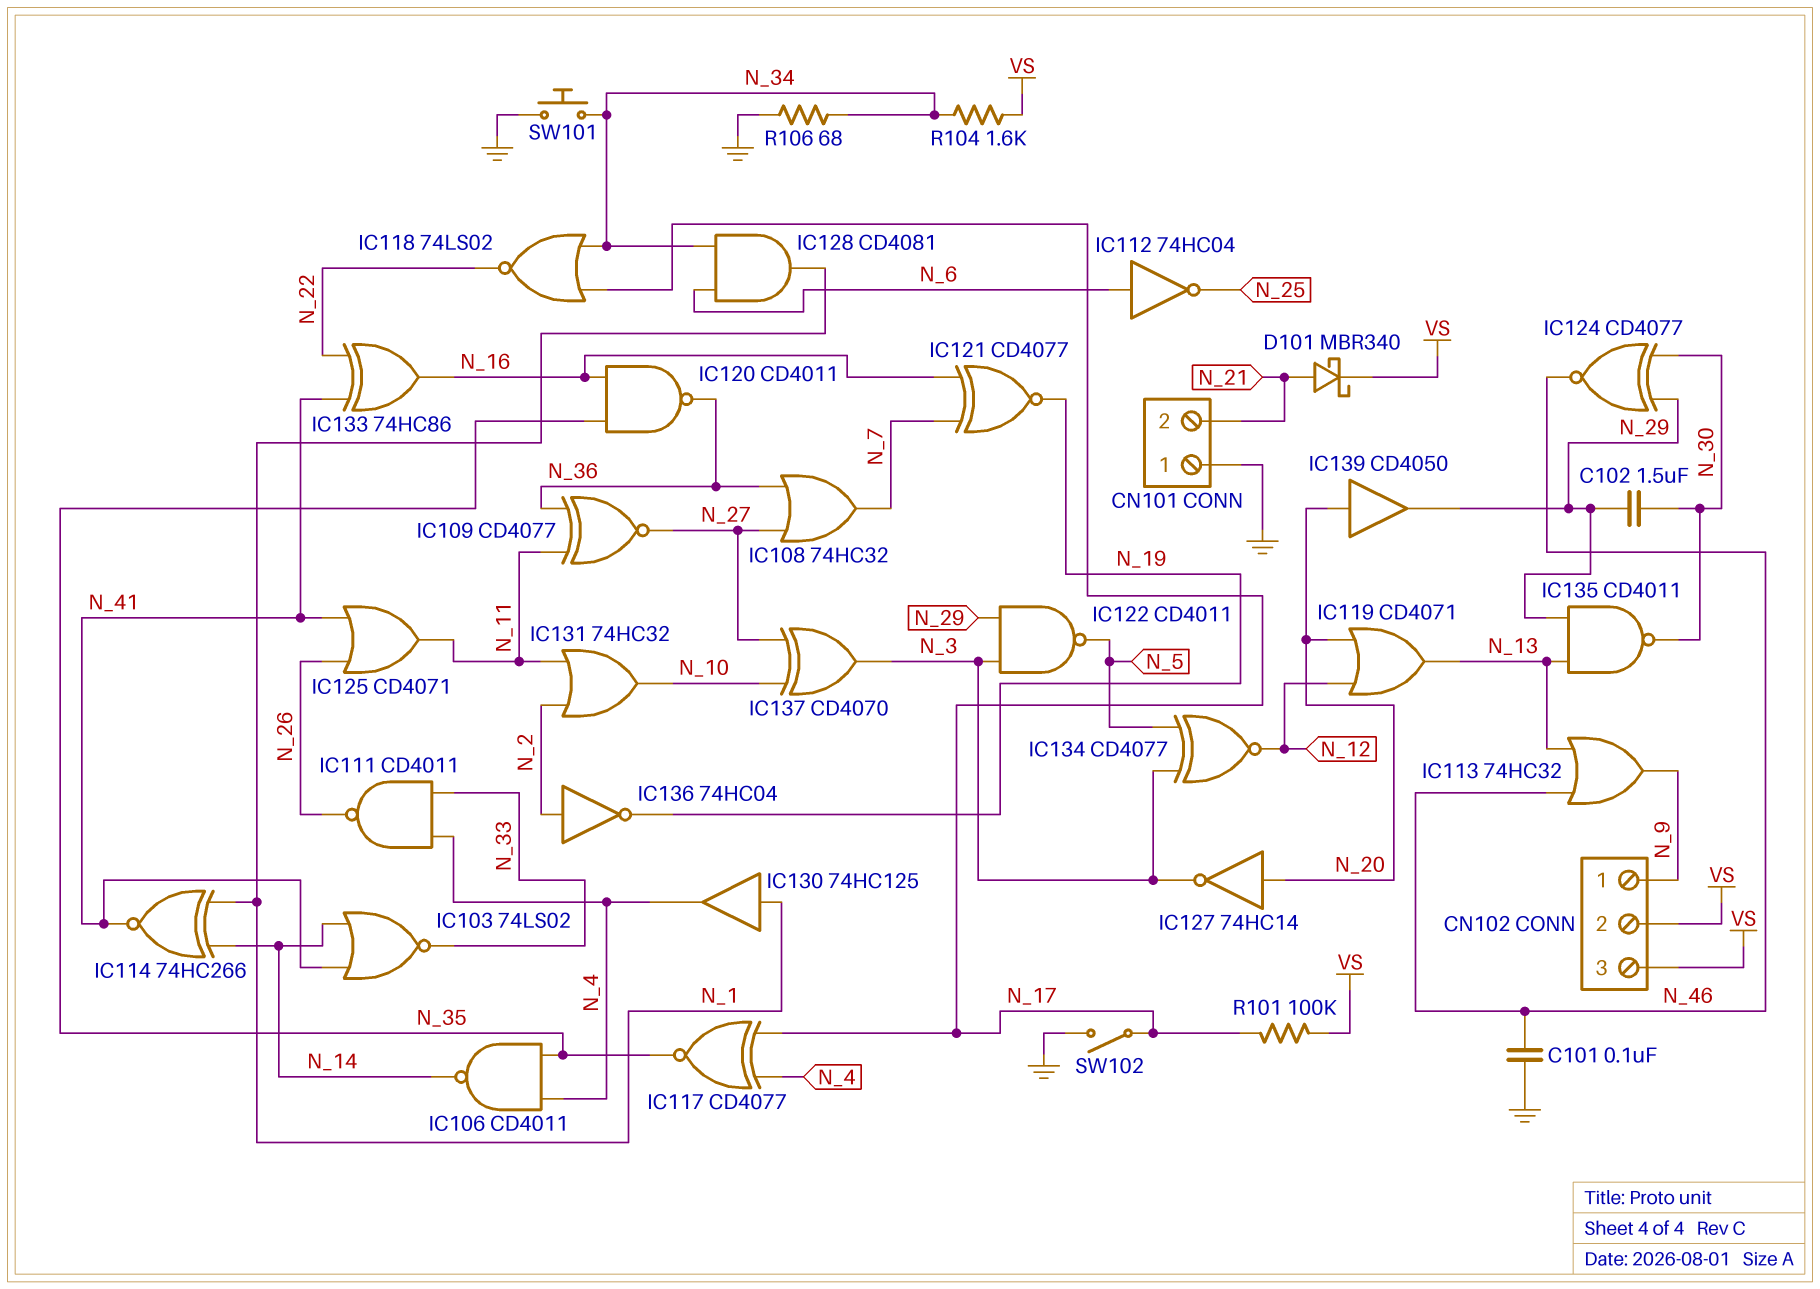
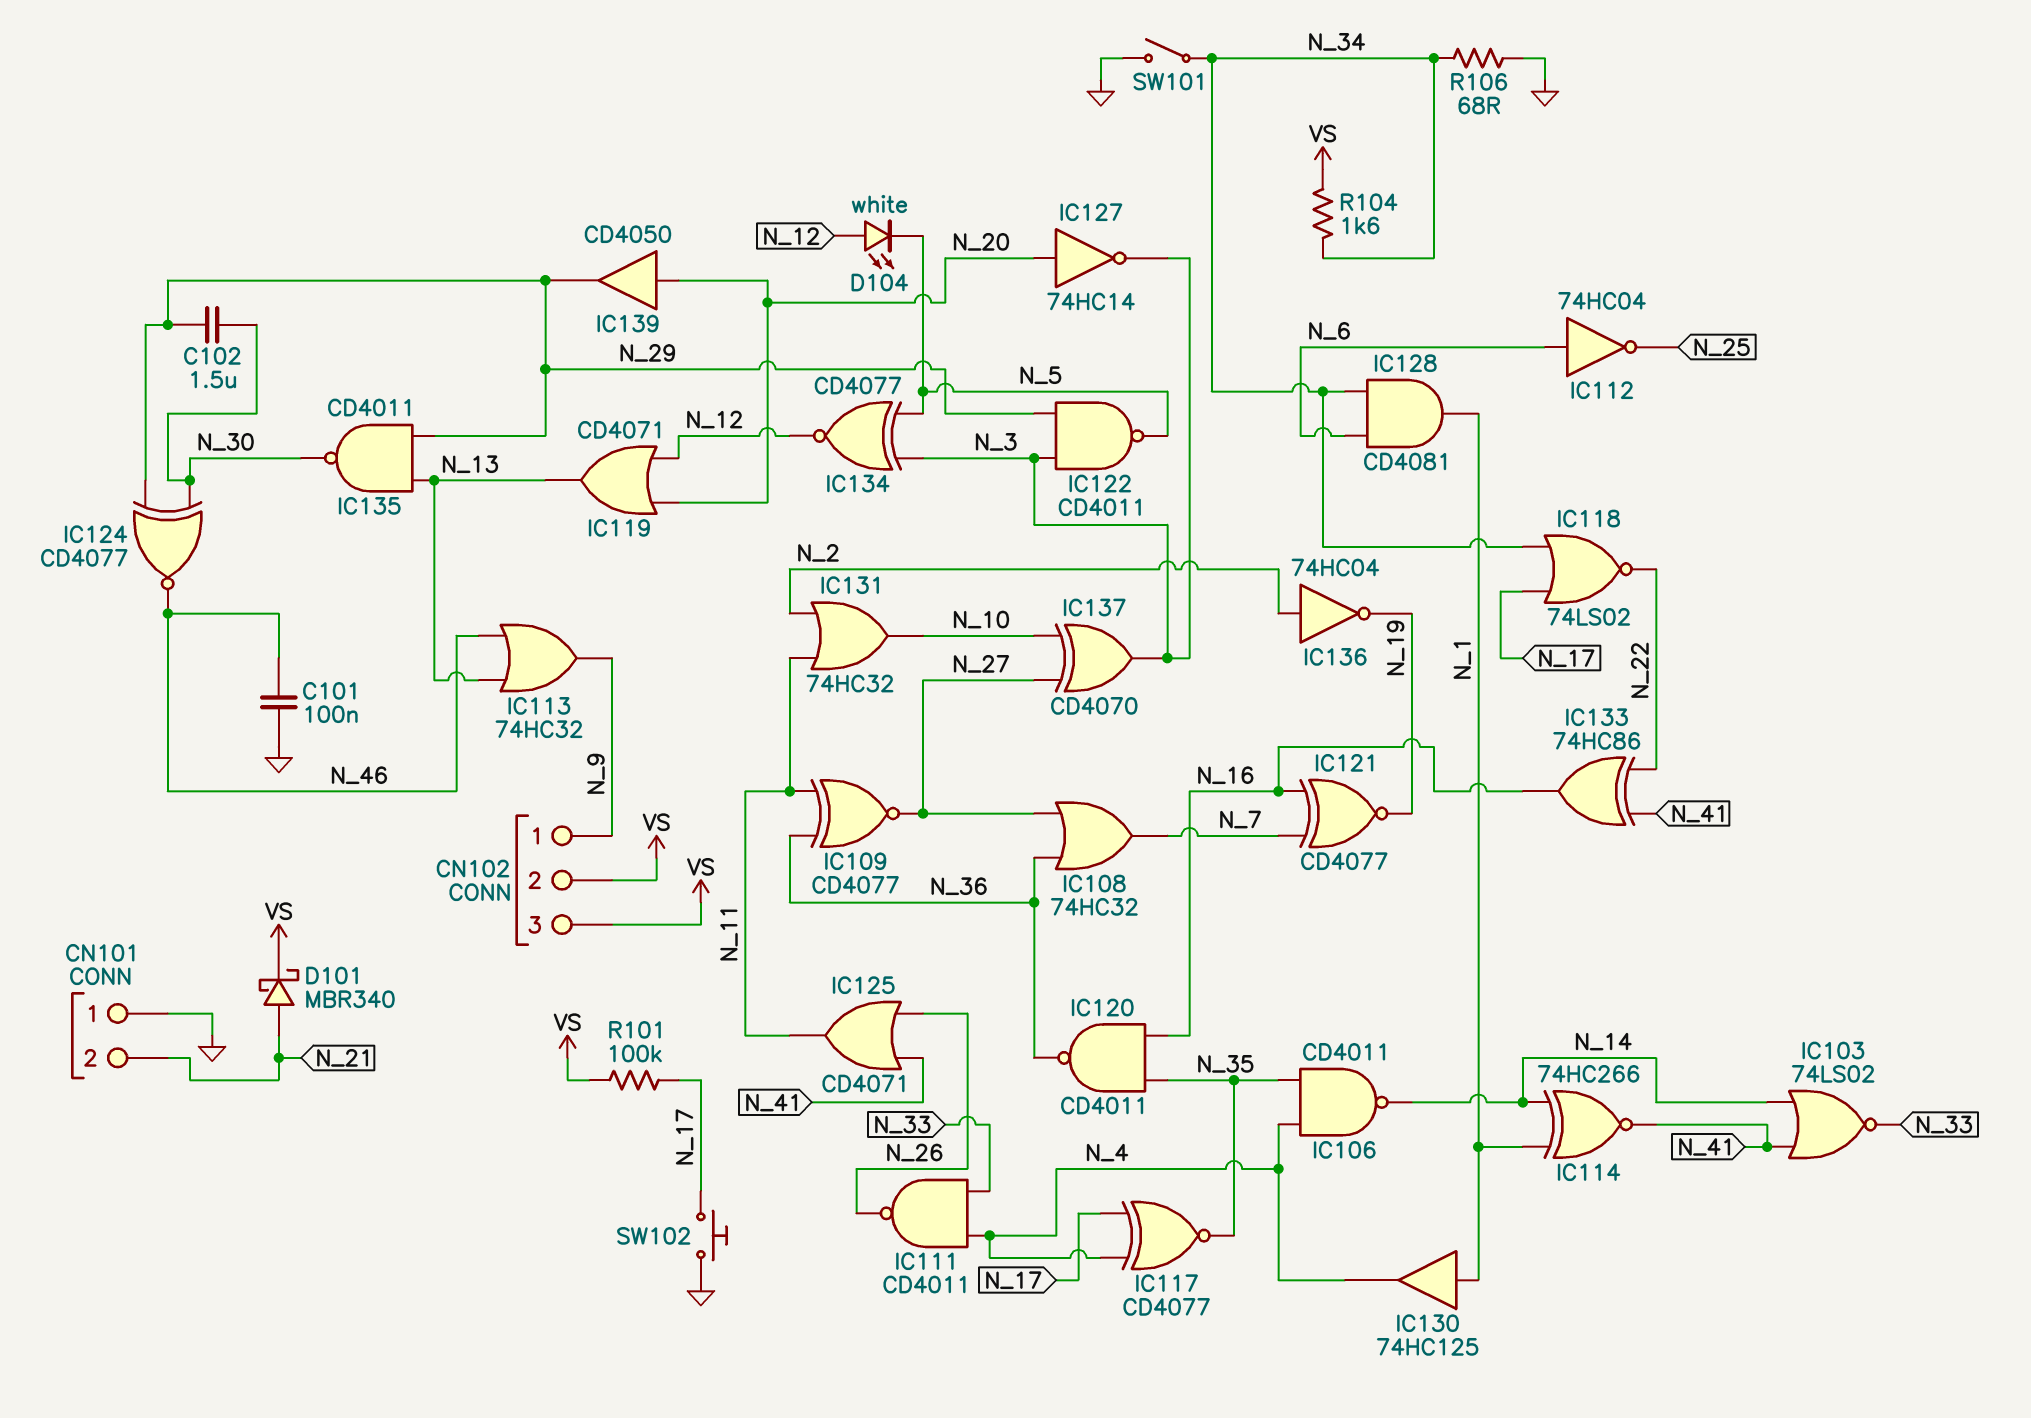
D104: none -> LED white (A N_12, K N_5)
SW101: button (GND, N_34) -> switch (GND, N_34)
SW102: switch (GND, N_17) -> button (GND, N_17)

